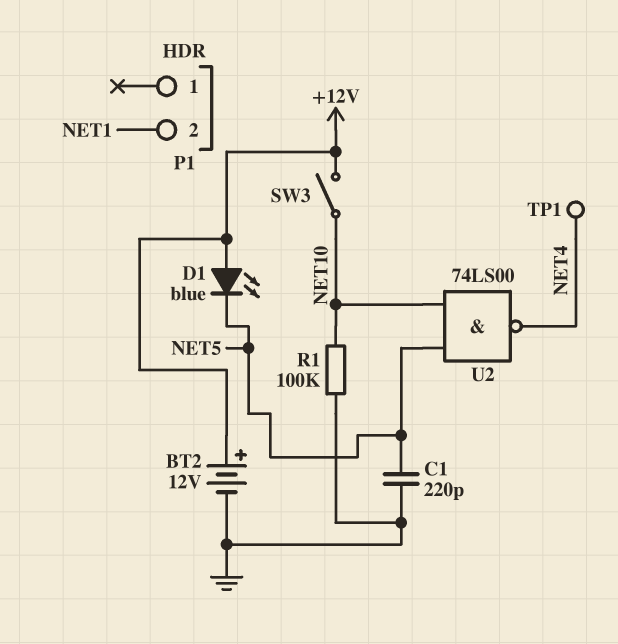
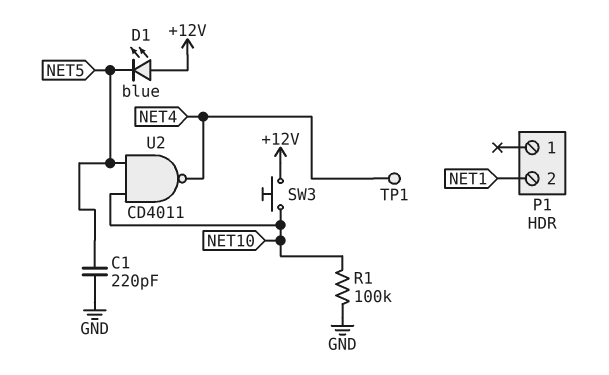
BT2: 12V (plus +12V, minus GND) -> none
SW3: switch (+12V, NET10) -> button (+12V, NET10)
U2: NAND 74LS00 (in NET5, in NET10, out NET4) -> NAND CD4011 (in NET5, in NET10, out NET4)

